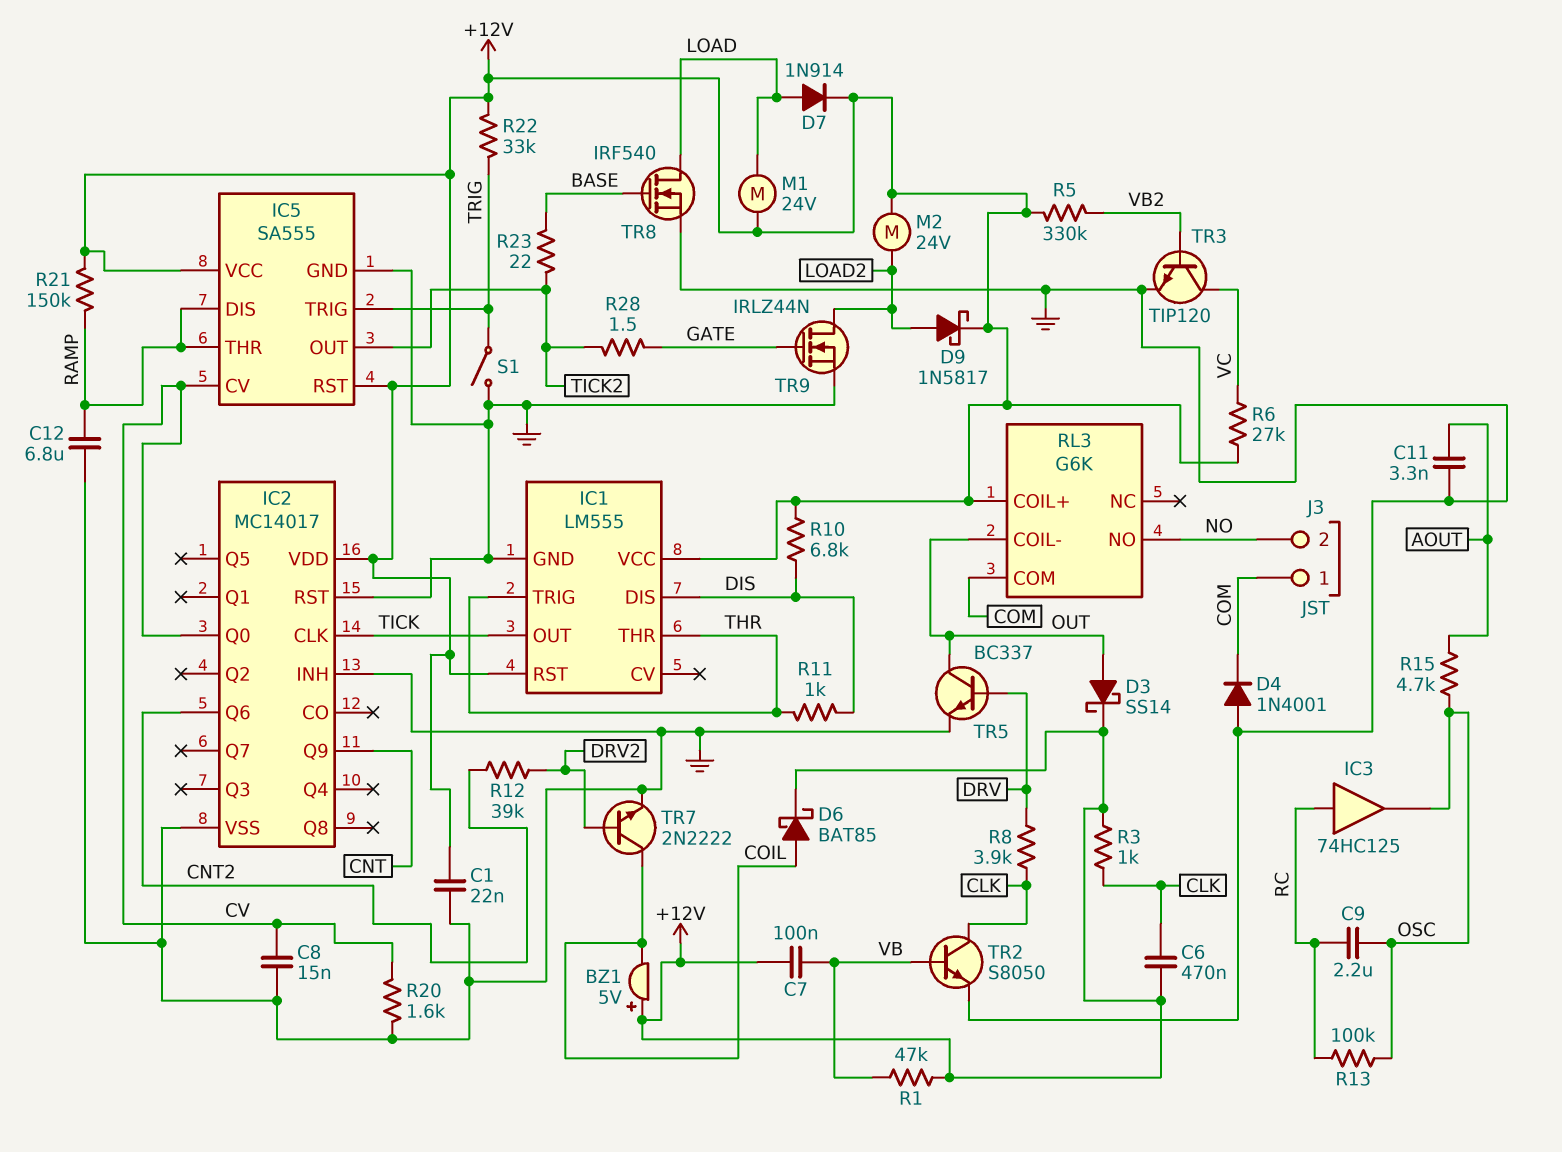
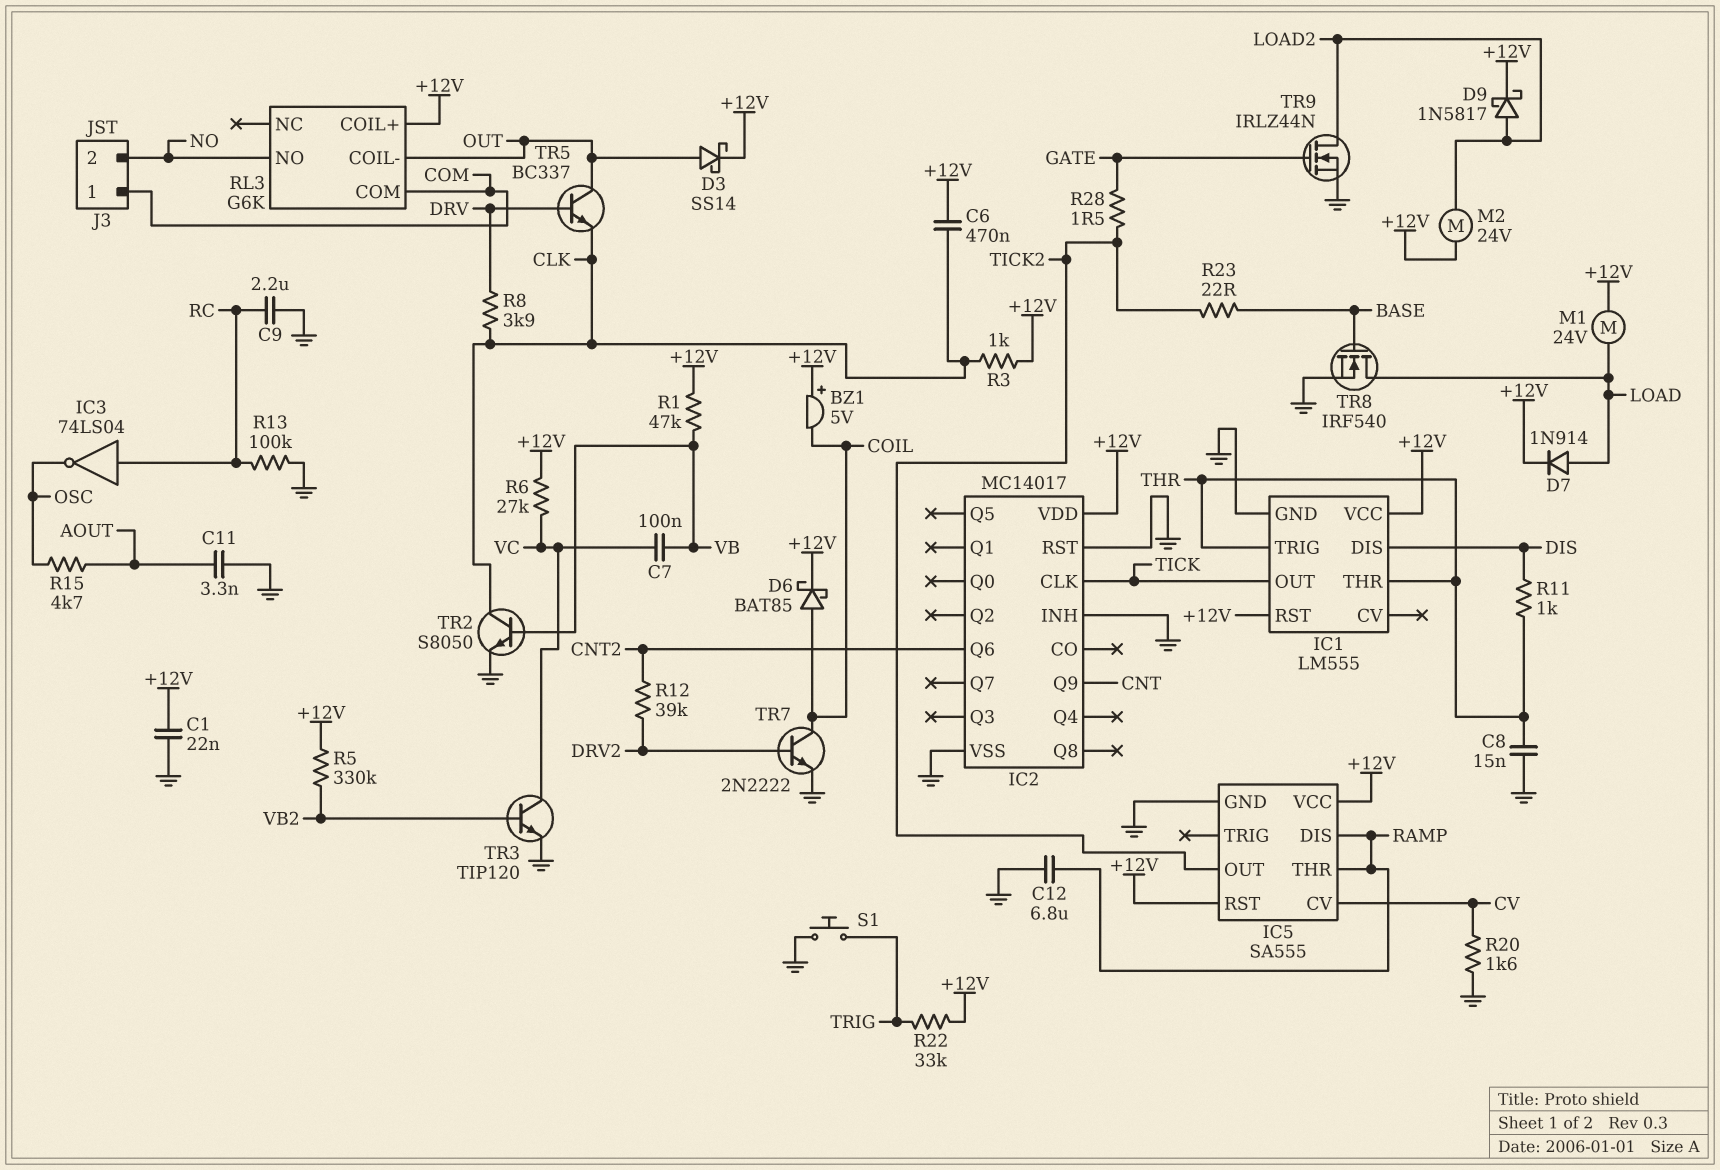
C7: 100nF (+12V, VB) -> 100nF (VB, VC)
C8: 15nF (CV, GND) -> 15nF (GND, THR)
C9: 2.2uF (OSC, RC) -> 2.2uF (GND, RC)
D4: diode 1N4001 (A GND, K COM) -> none
IC2 pin Q0: CV -> none
IC3: buffer 74HC125 (in RC, out OSC) -> NOT 74LS04 (in RC, out OSC)
IC5 pin TRIG: TRIG -> none
R10: 6.8k (+12V, DIS) -> none
R13: 100k (OSC, RC) -> 100k (GND, RC)
R21: 150k (+12V, RAMP) -> none
S1: switch (GND, TRIG) -> button (GND, TRIG)
TR5: NPN BC337 (B DRV, C OUT, E GND) -> NPN BC337 (B DRV, C OUT, E CLK)

